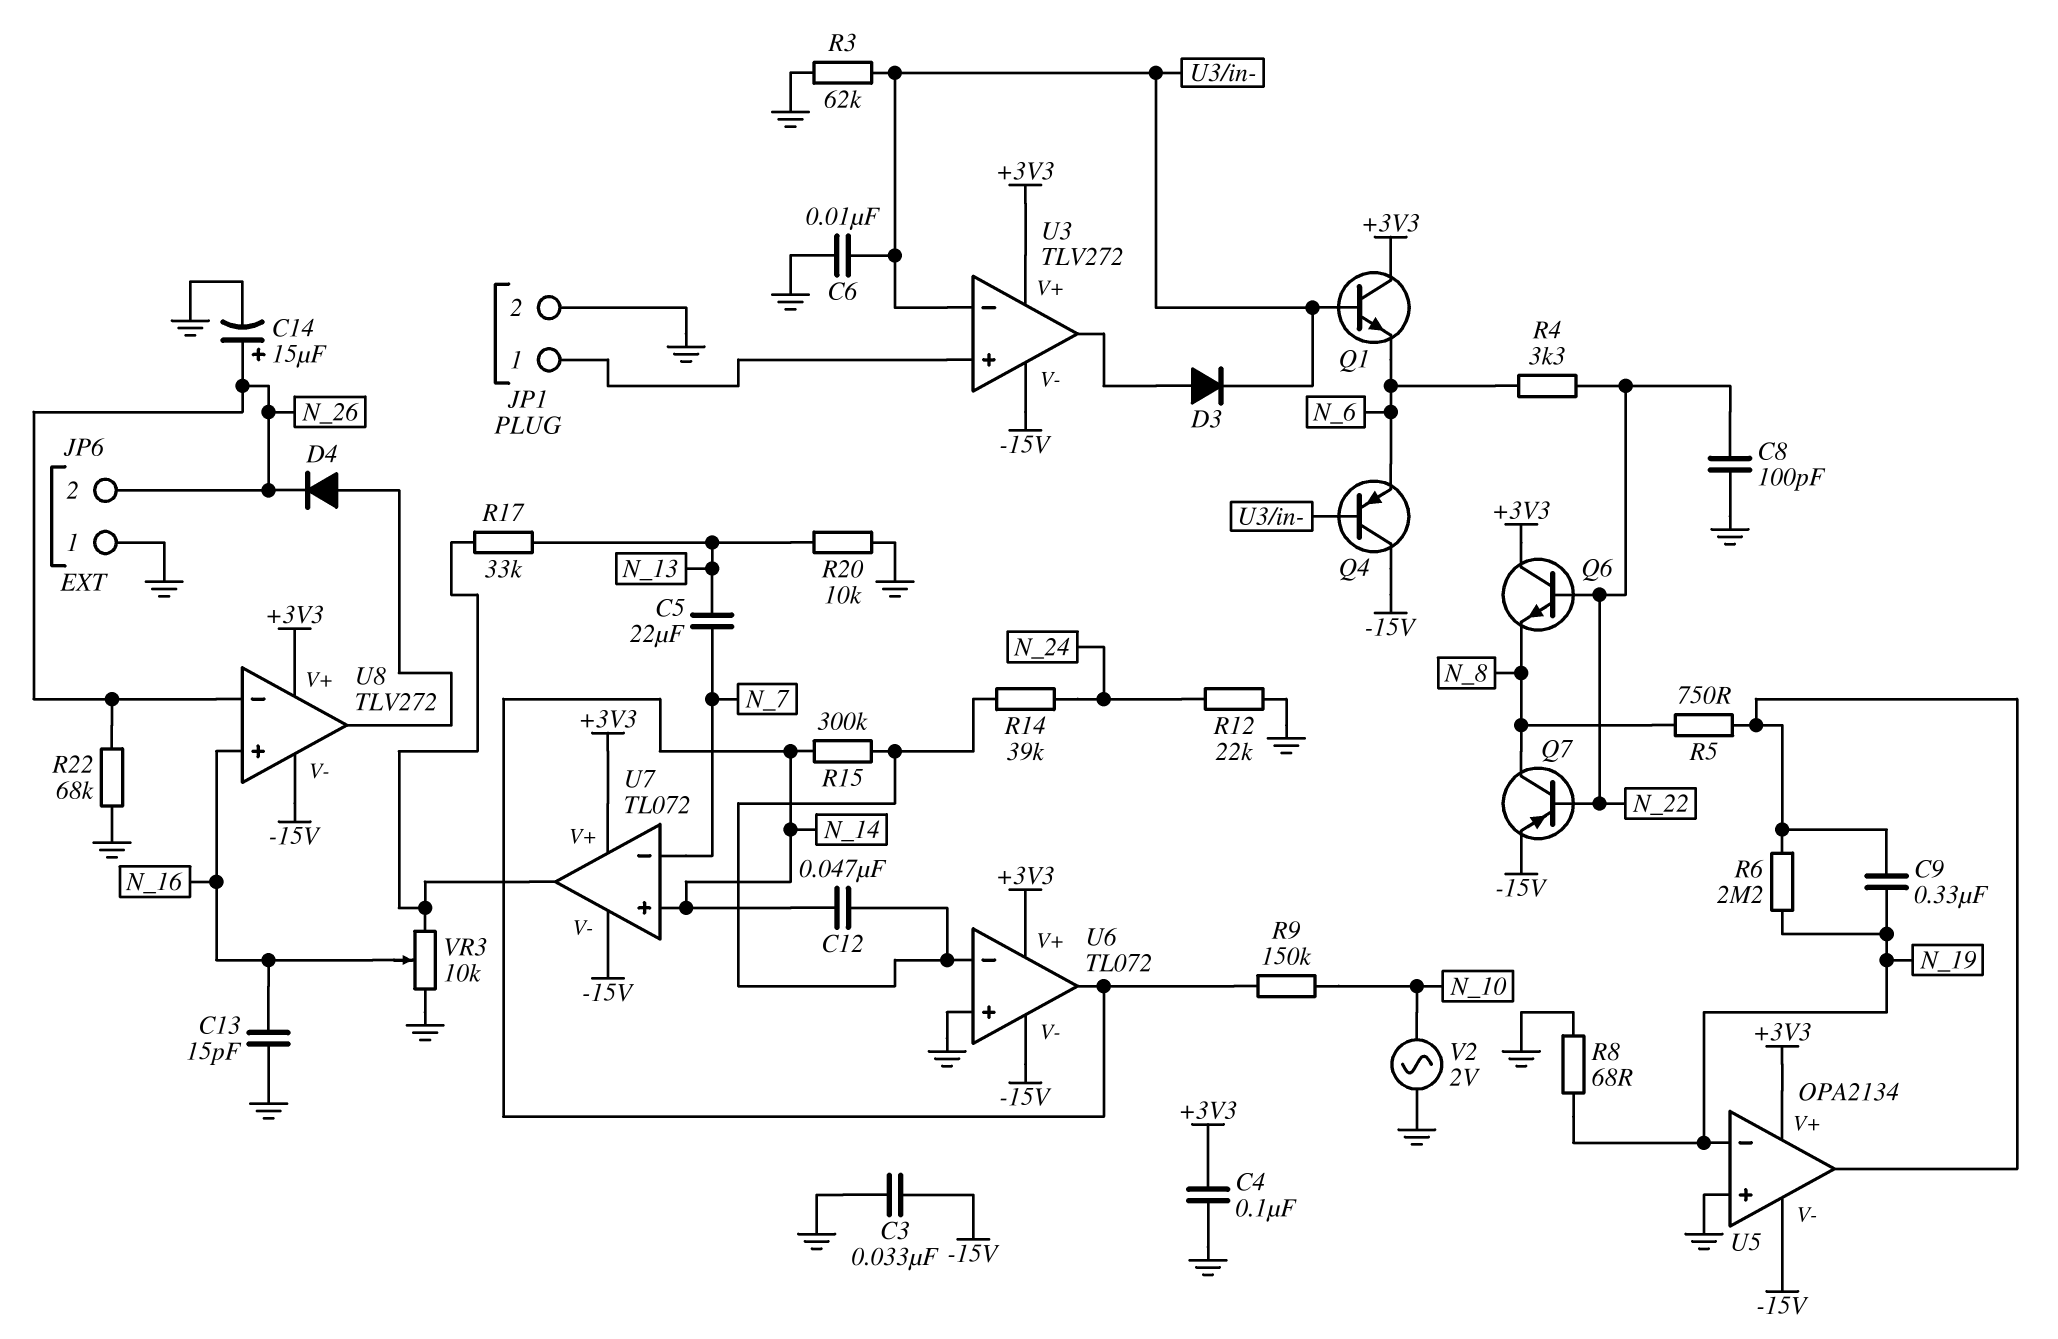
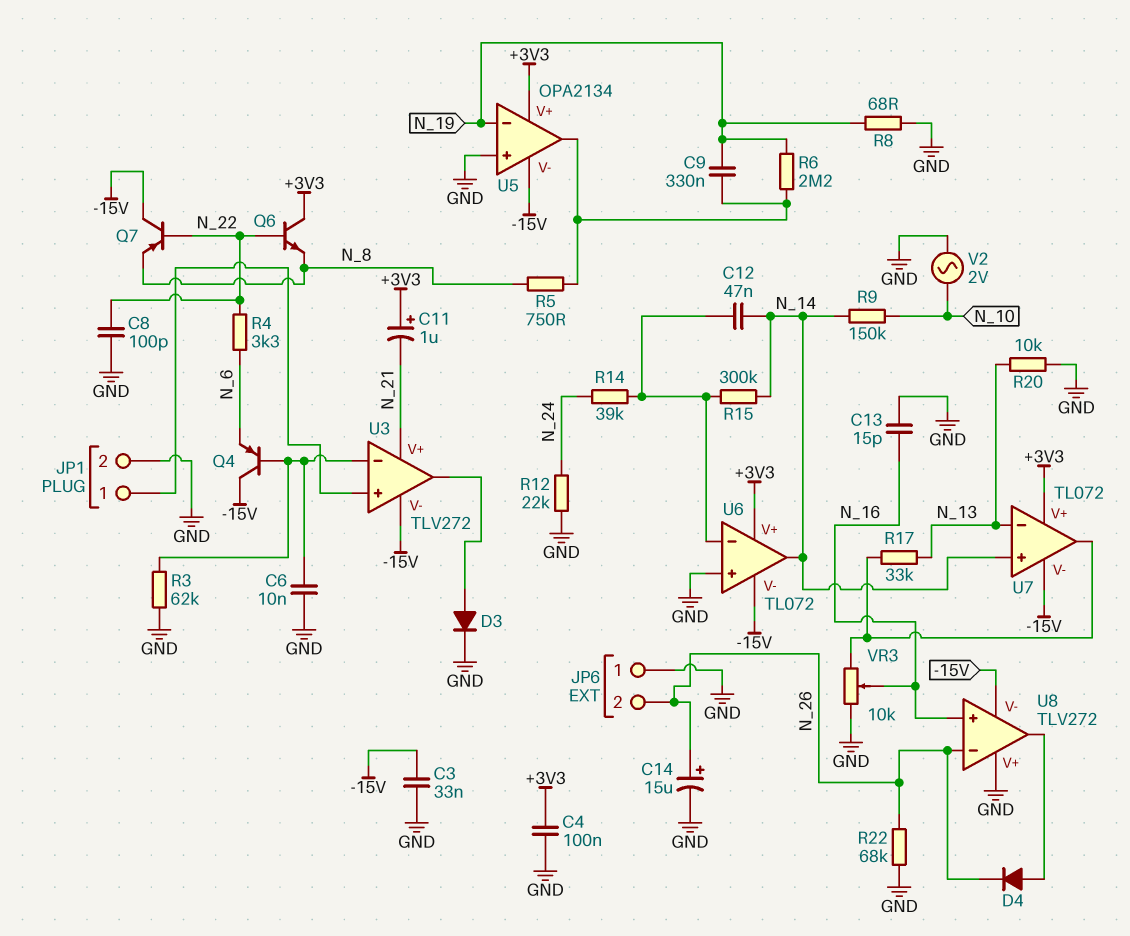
C5: 22uF (N_7, N_13) -> none
C11: none -> 1uF (plus +3V3, minus N_21)
D3: diode (A U3/out, K U3/in-) -> diode (A U3/out, K GND)
Q1: NPN (B U3/in-, C +3V3, E N_6) -> none
Q7: PNP (B N_22, C N_8, E -15V) -> PNP (B N_22, C -15V, E N_8)
U3 pin V+: +3V3 -> N_21
U7 pin in-: N_7 -> N_13
U8 pin V+: +3V3 -> GND

